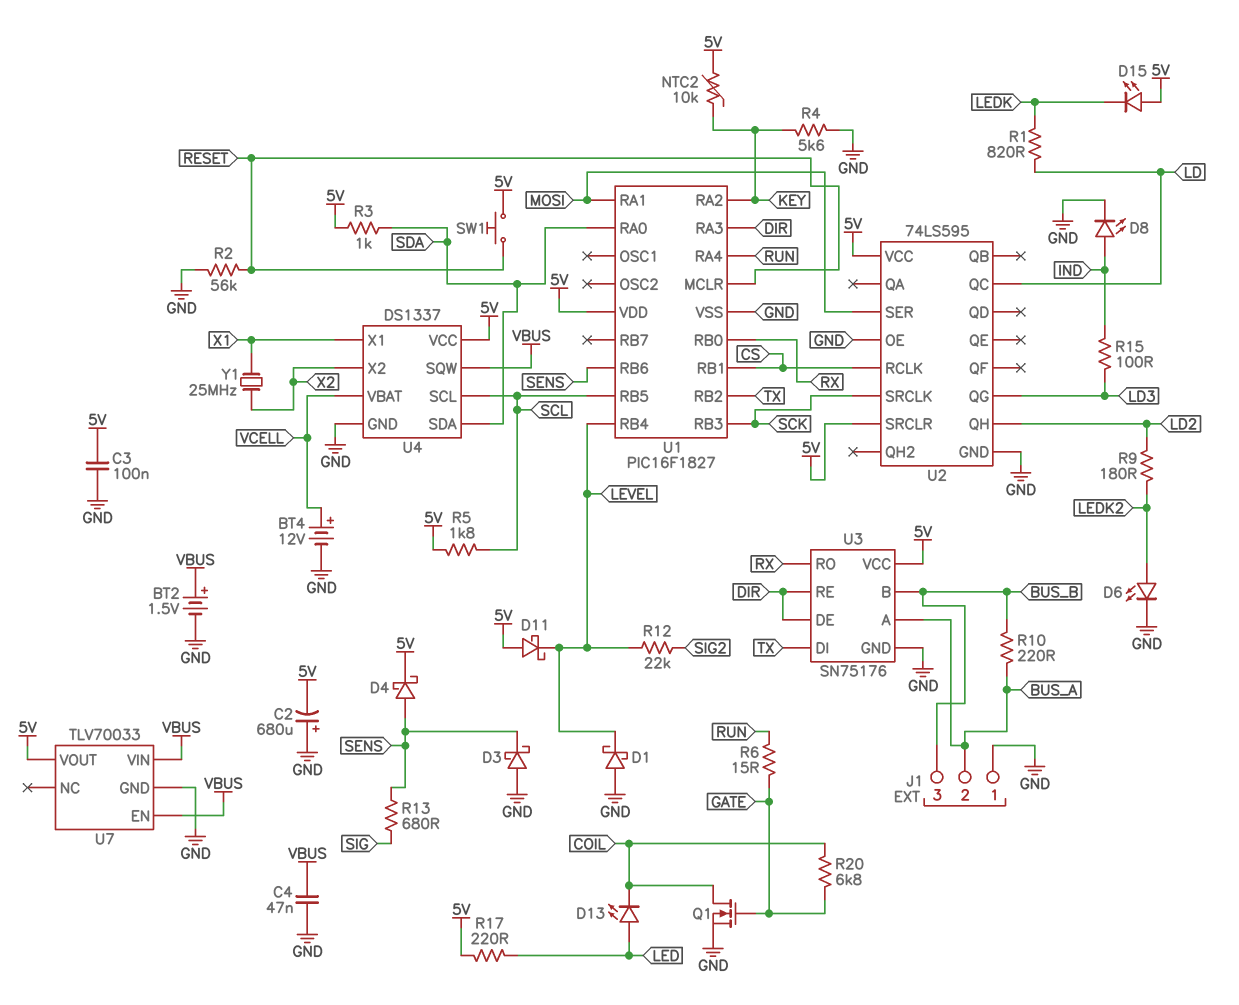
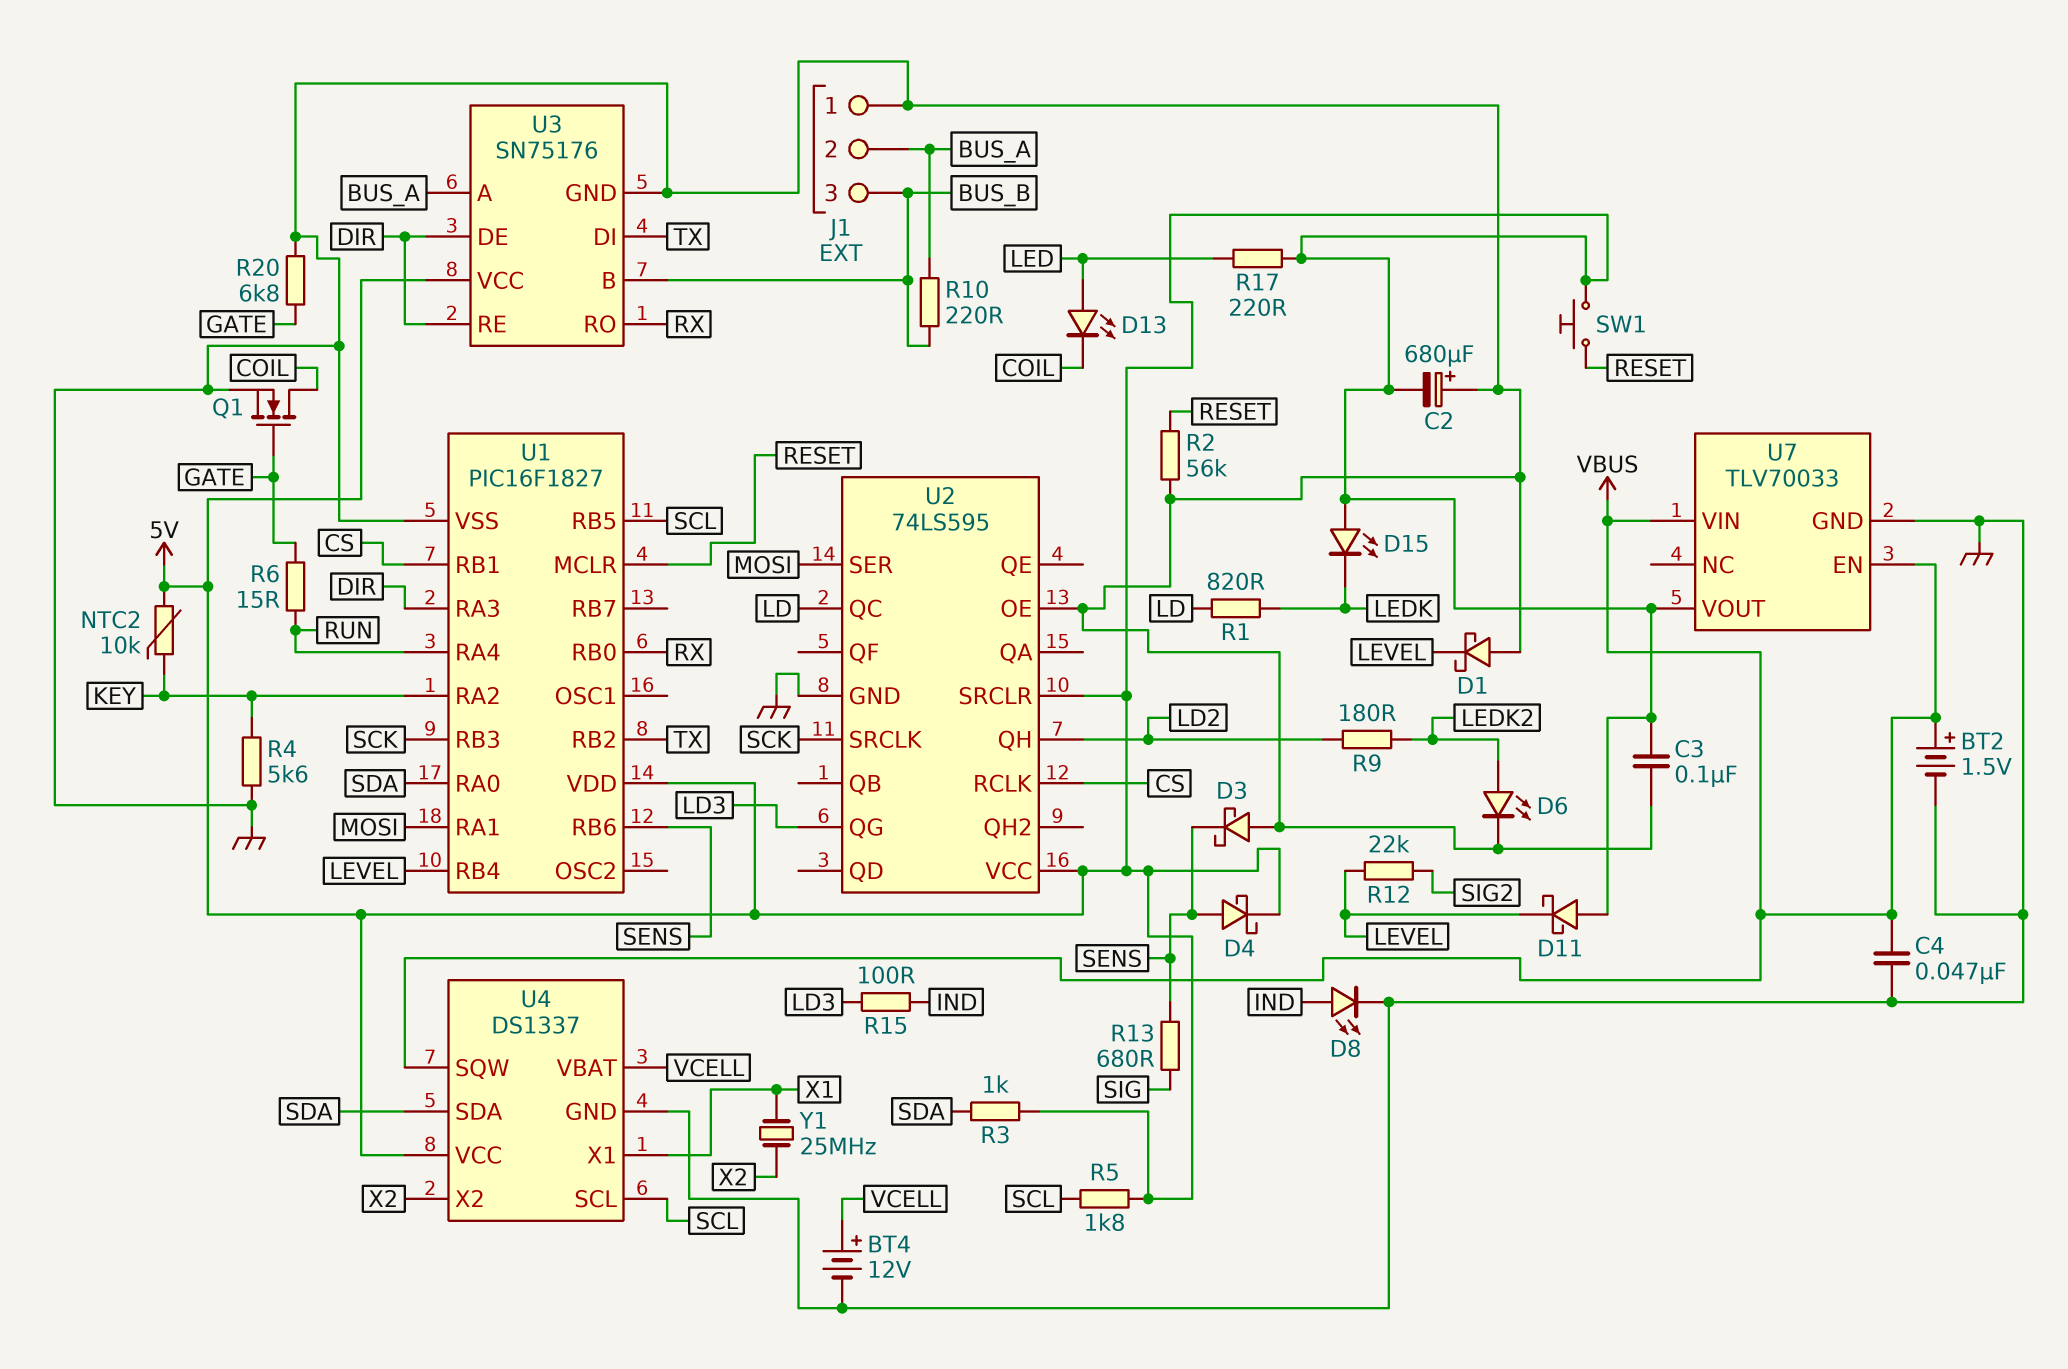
R20: 6.8k (COIL, GATE) -> 6.8k (GATE, GND)

